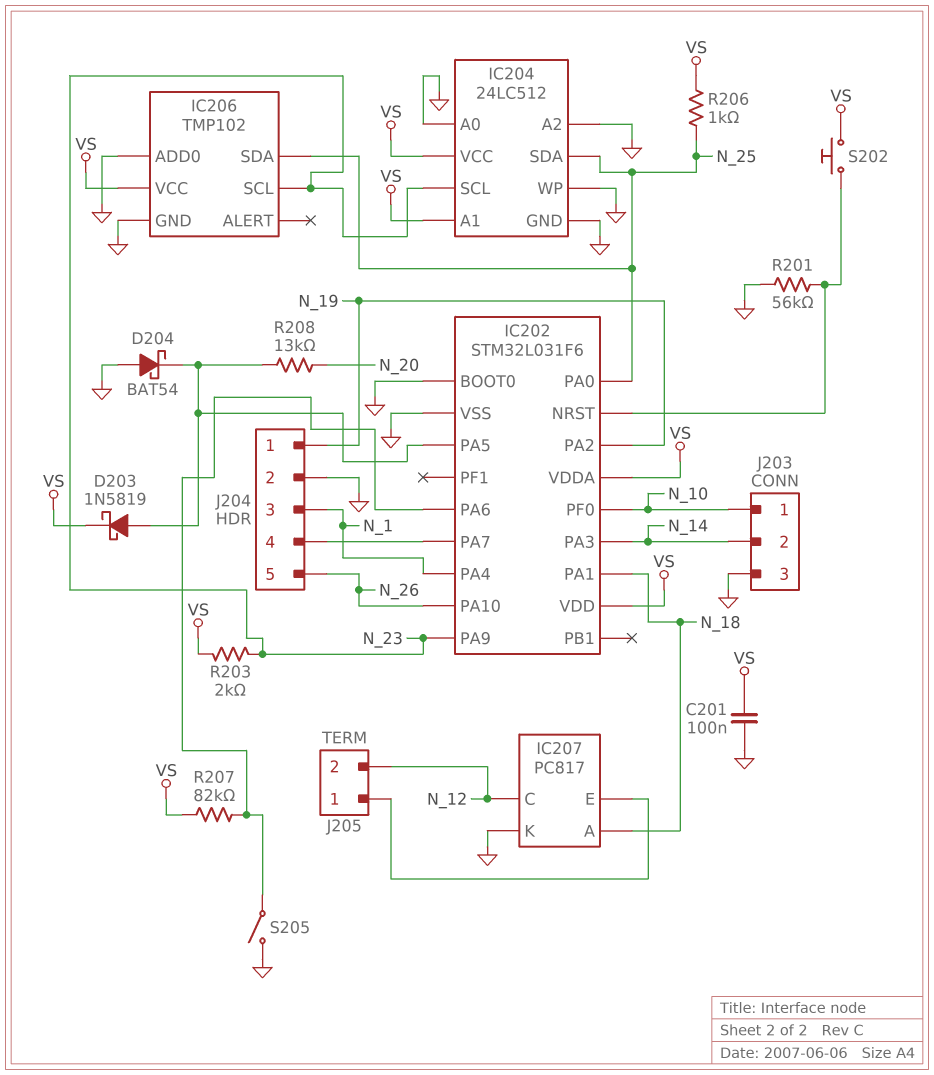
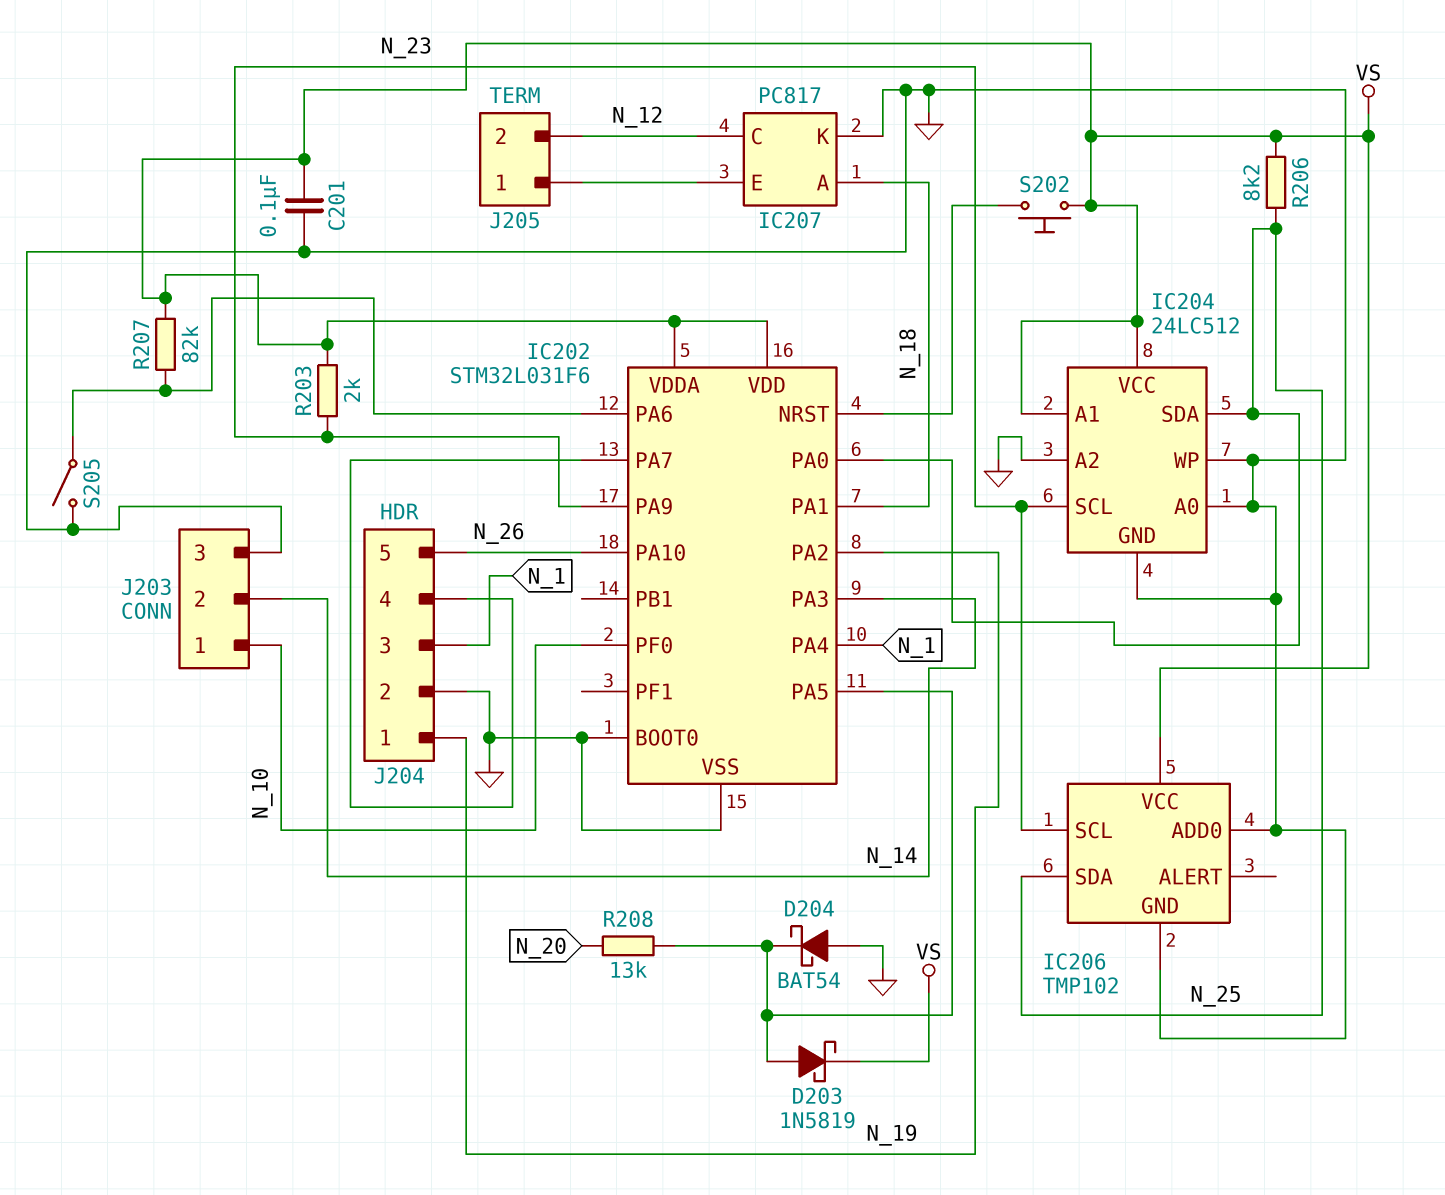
R201: 56k (GND, IC202/NRST) -> none
R206: 1k (N_25, VS) -> 8.2k (N_25, VS)

